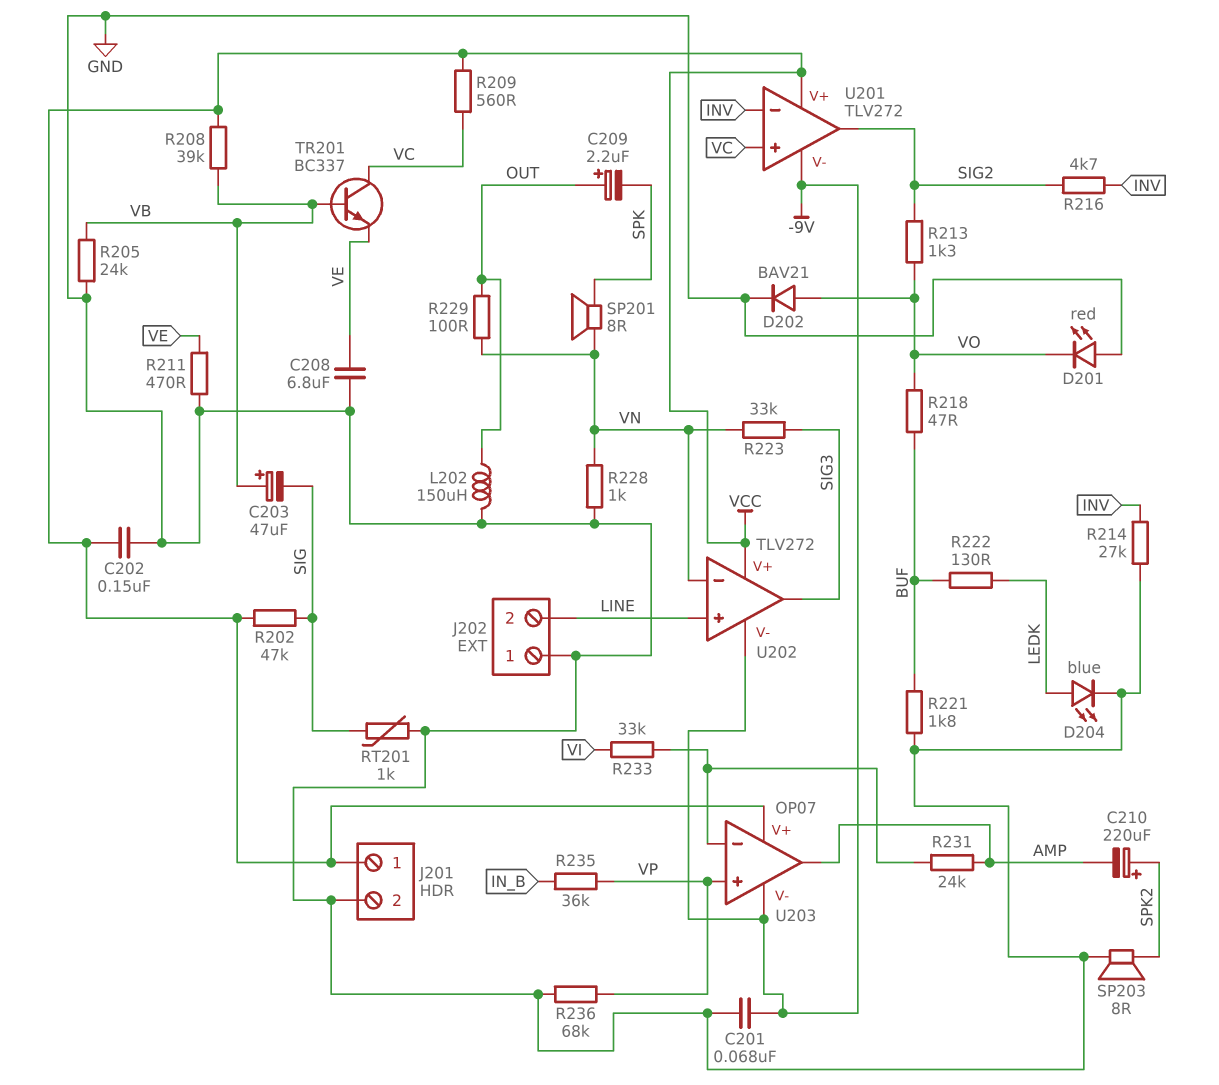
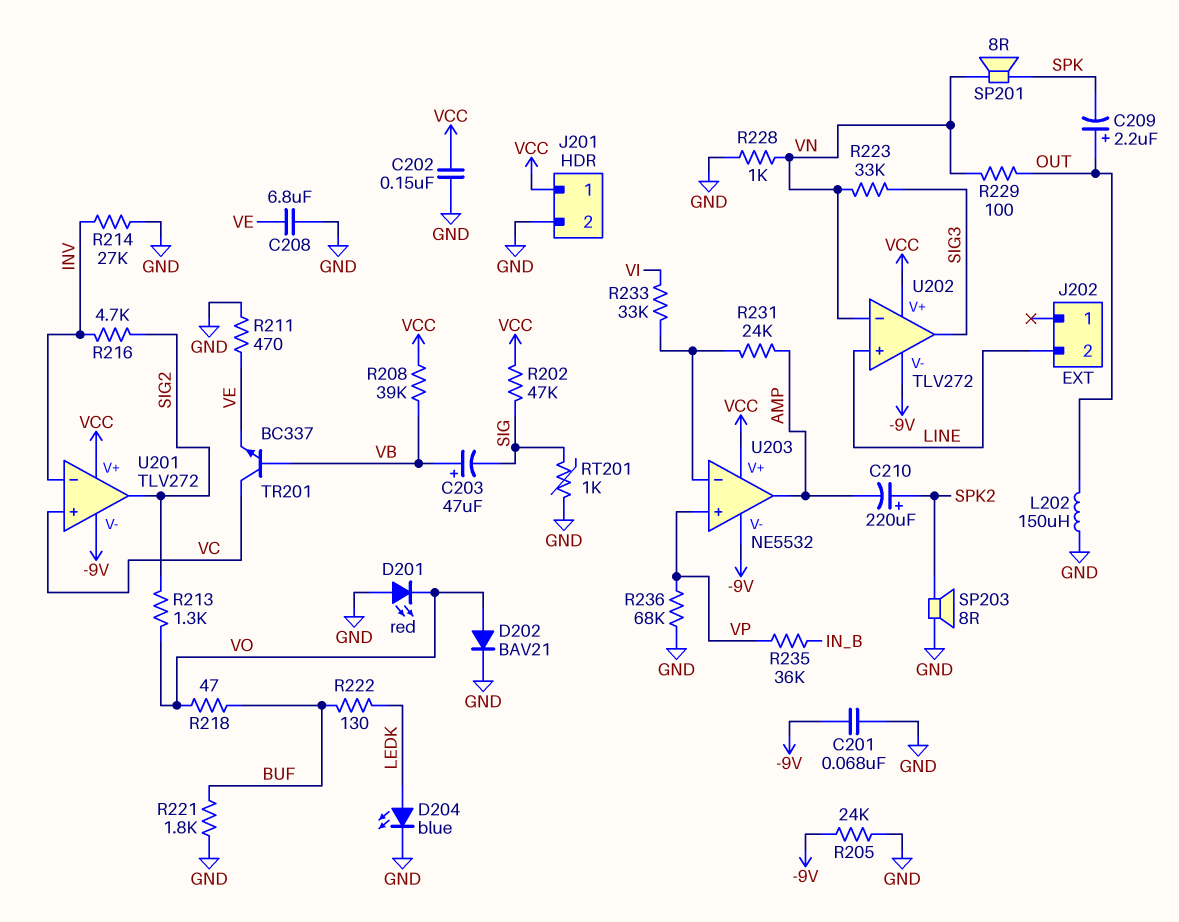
J202 pin 1: GND -> none
R205: 24k (GND, VB) -> 24k (-9V, GND)
R209: 560 (VC, VCC) -> none
U203: OP07 -> NE5532

